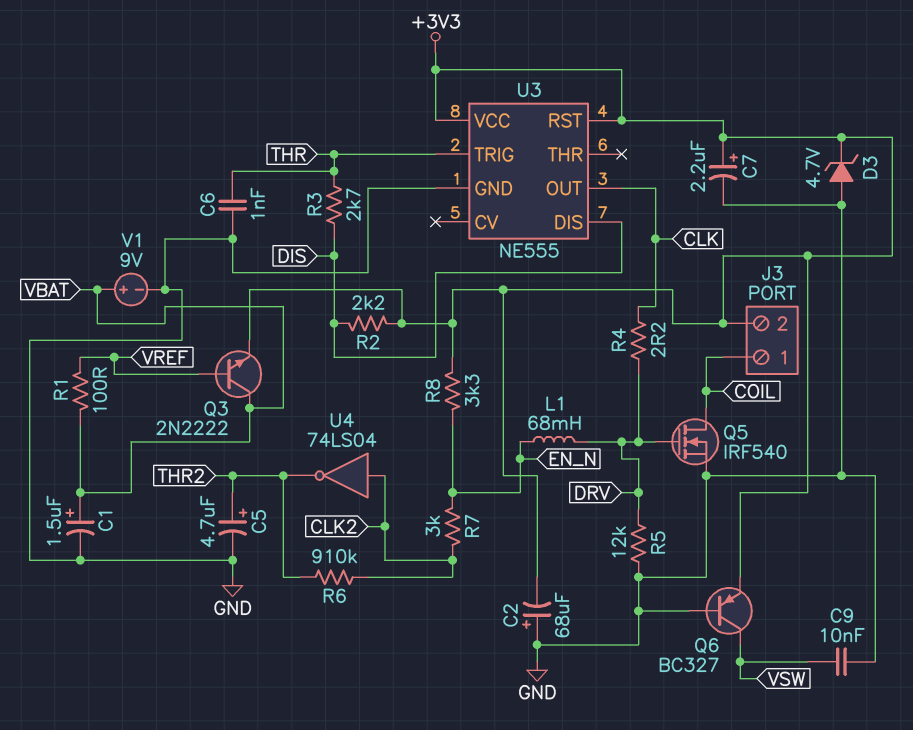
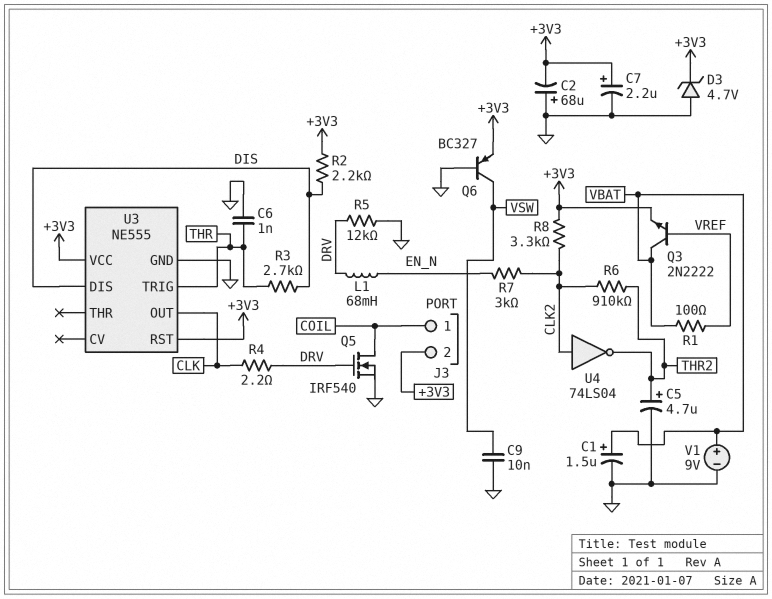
R8: 3.3k (+3V3, EN_N) -> 3.3k (+3V3, CLK2)

